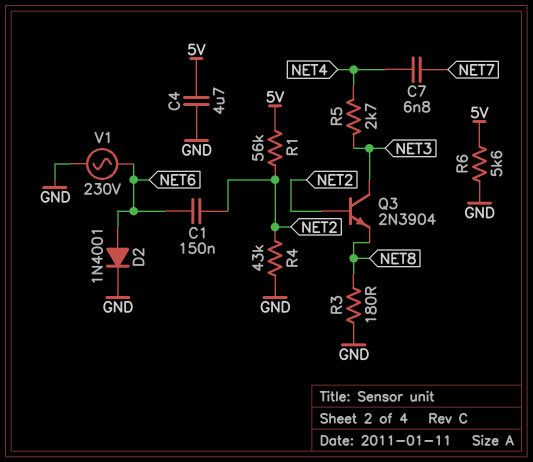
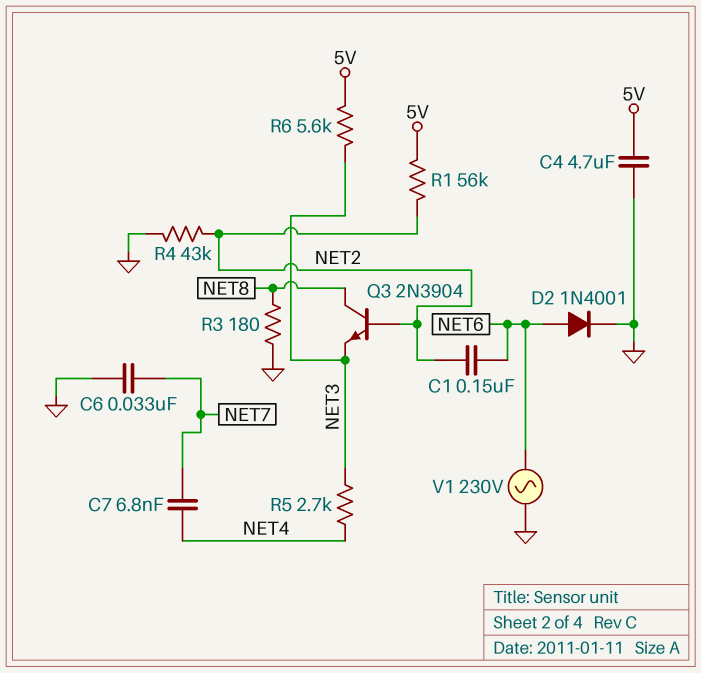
C6: none -> 33nF (GND, NET7)
Q3: NPN 2N3904 (B NET2, C NET3, E NET8) -> NPN 2N3904 (B NET2, C NET8, E NET3)
R6: 5.6k (5V, GND) -> 5.6k (5V, NET3)

